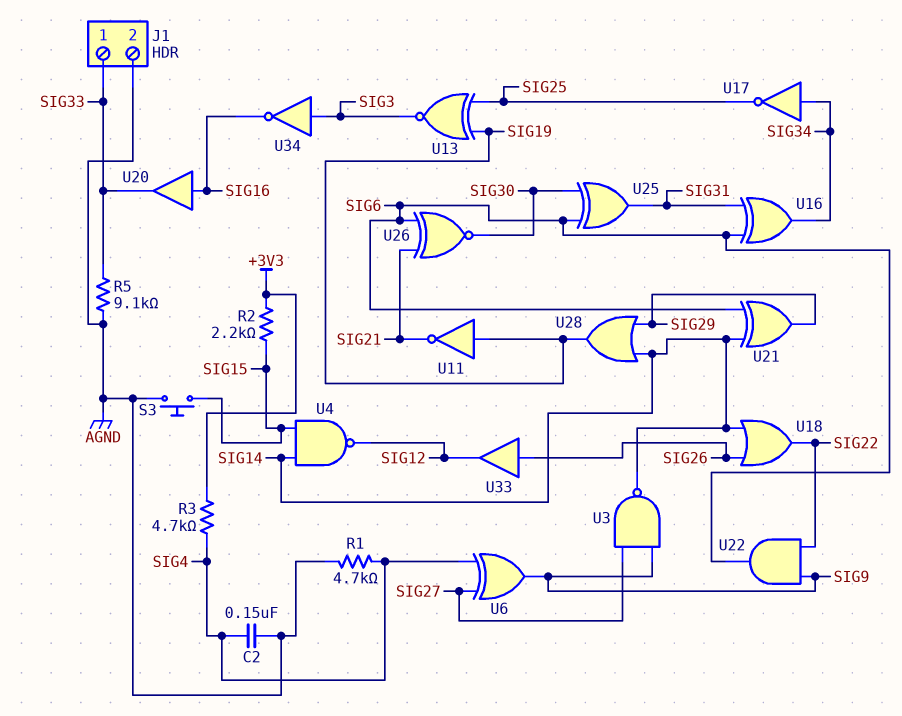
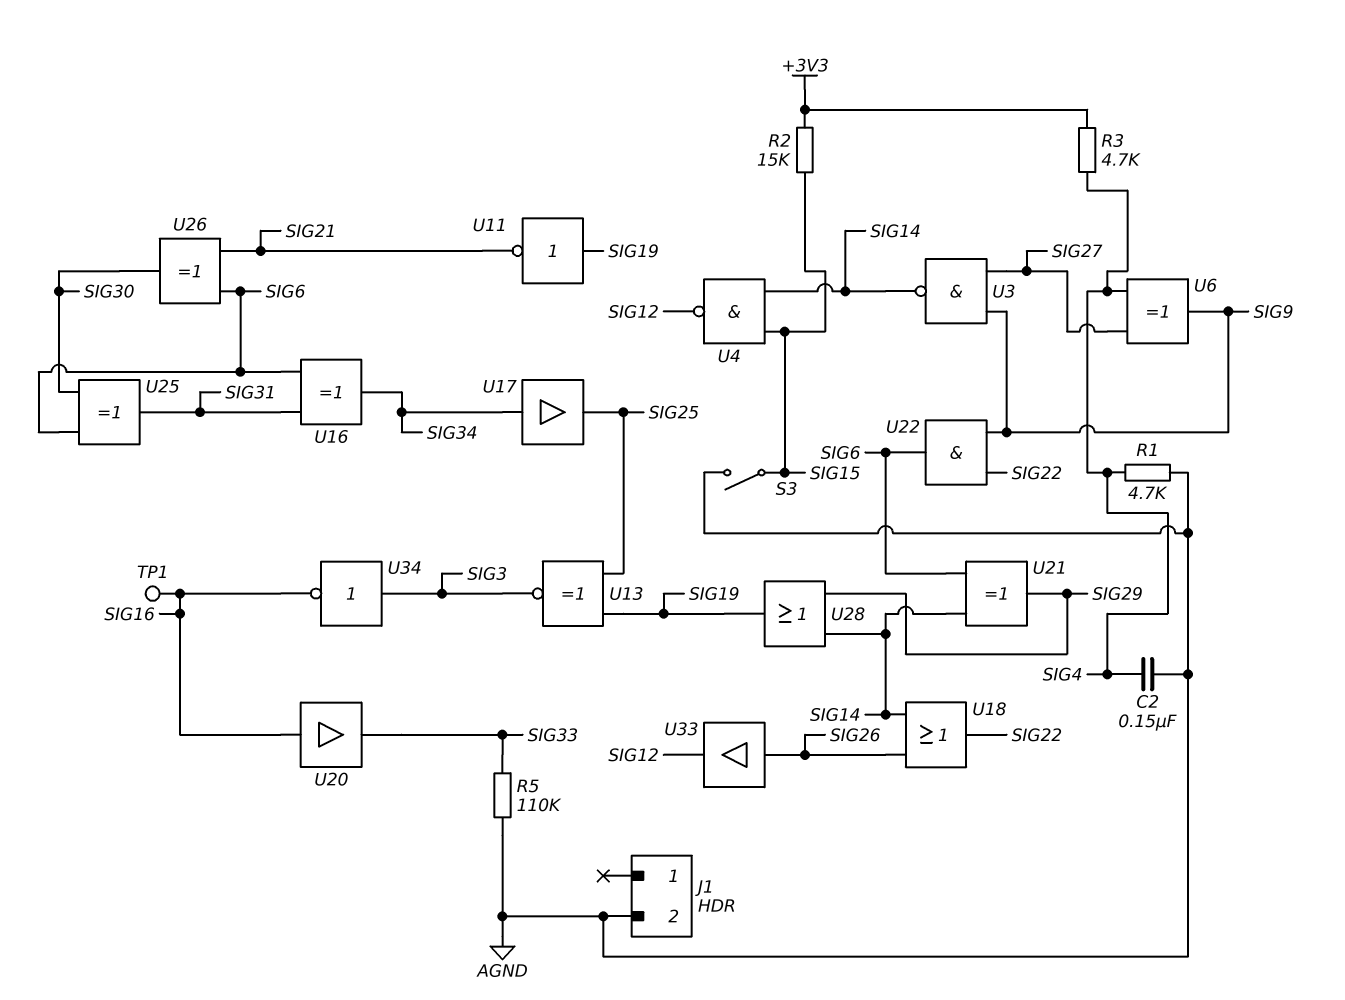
J1 pin 1: SIG33 -> none
R2: 2.2k (+3V3, SIG15) -> 15k (+3V3, SIG15)
R5: 9.1k (AGND, SIG33) -> 110k (AGND, SIG33)
S3: button (AGND, SIG15) -> switch (AGND, SIG15)
TP1: none -> test point (SIG16)
U17: NOT (in SIG34, out SIG25) -> buffer (in SIG34, out SIG25)
U26: XNOR (in SIG6, in SIG21, out SIG30) -> XOR (in SIG6, in SIG21, out SIG30)

